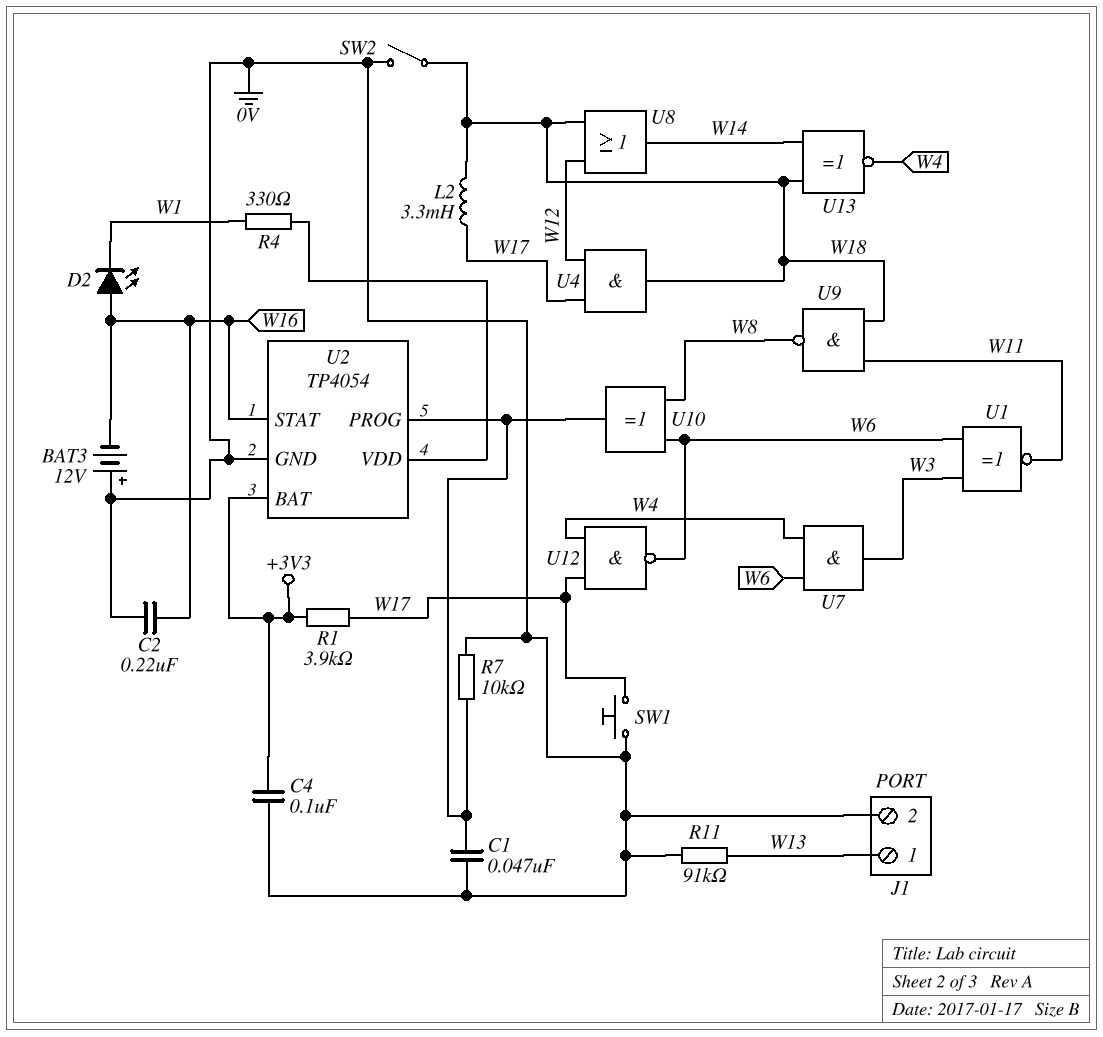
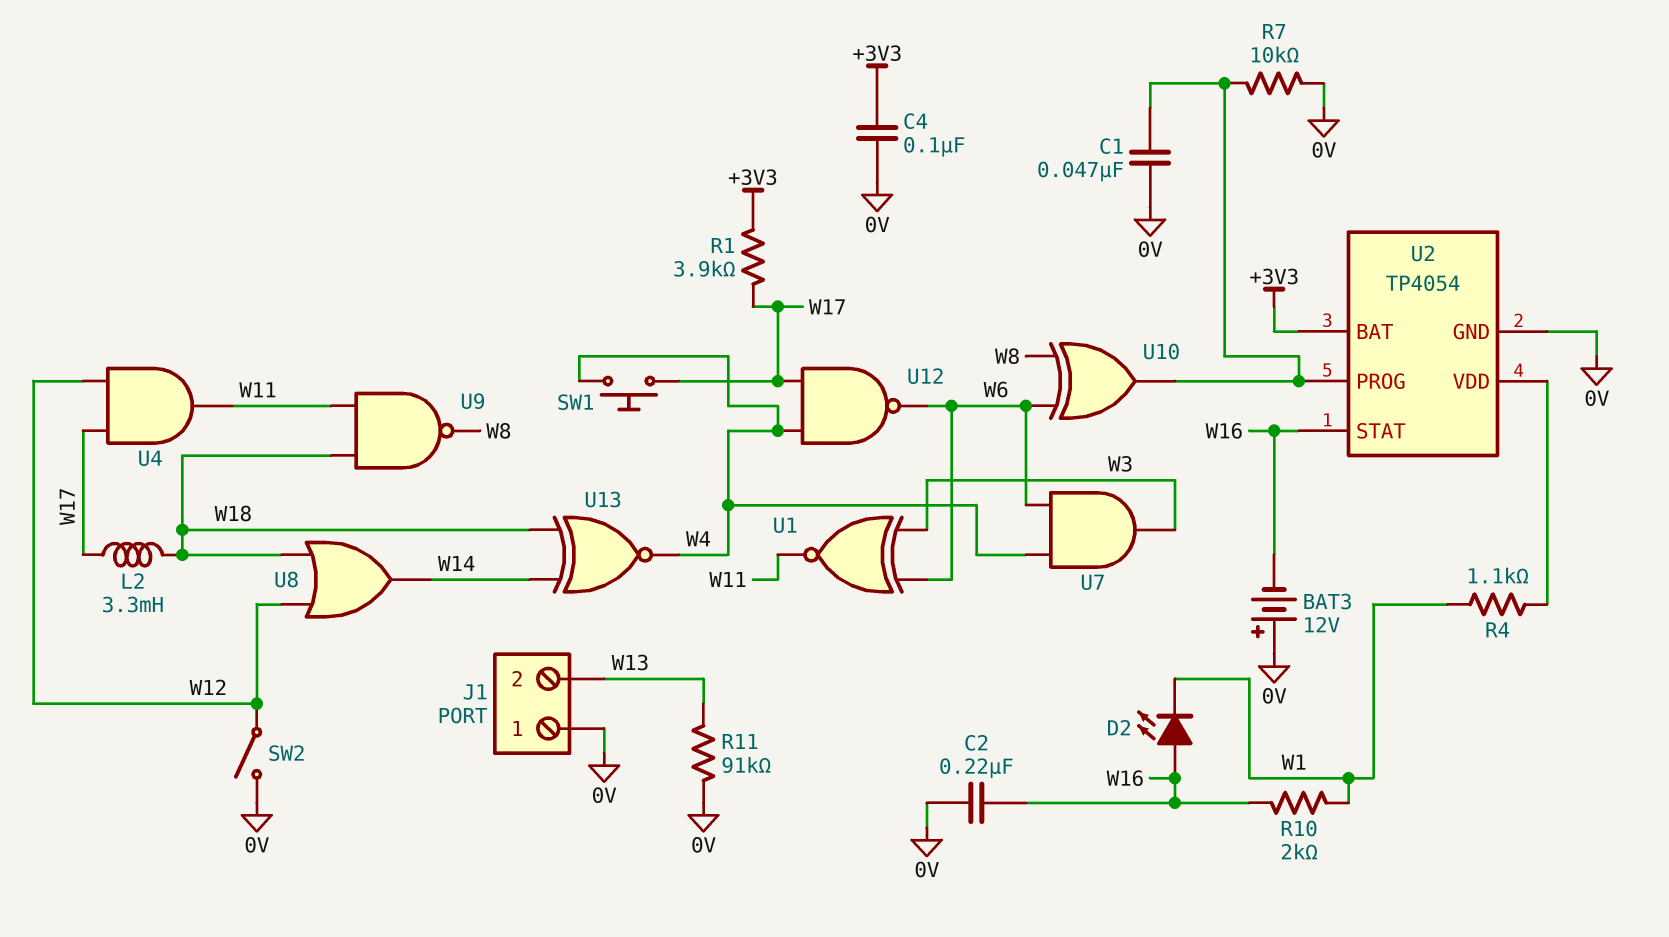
J1 pin 1: W13 -> 0V
J1 pin 2: 0V -> W13
R4: 330 (U2/VDD, W1) -> 1.1k (U2/VDD, W1)
R10: none -> 2k (W1, W16)
SW1: button (0V, W17) -> button (W4, W17)
SW2: switch (0V, W18) -> switch (0V, W12)
U4: AND (in W12, in W17, out W18) -> AND (in W12, in W17, out W11)

